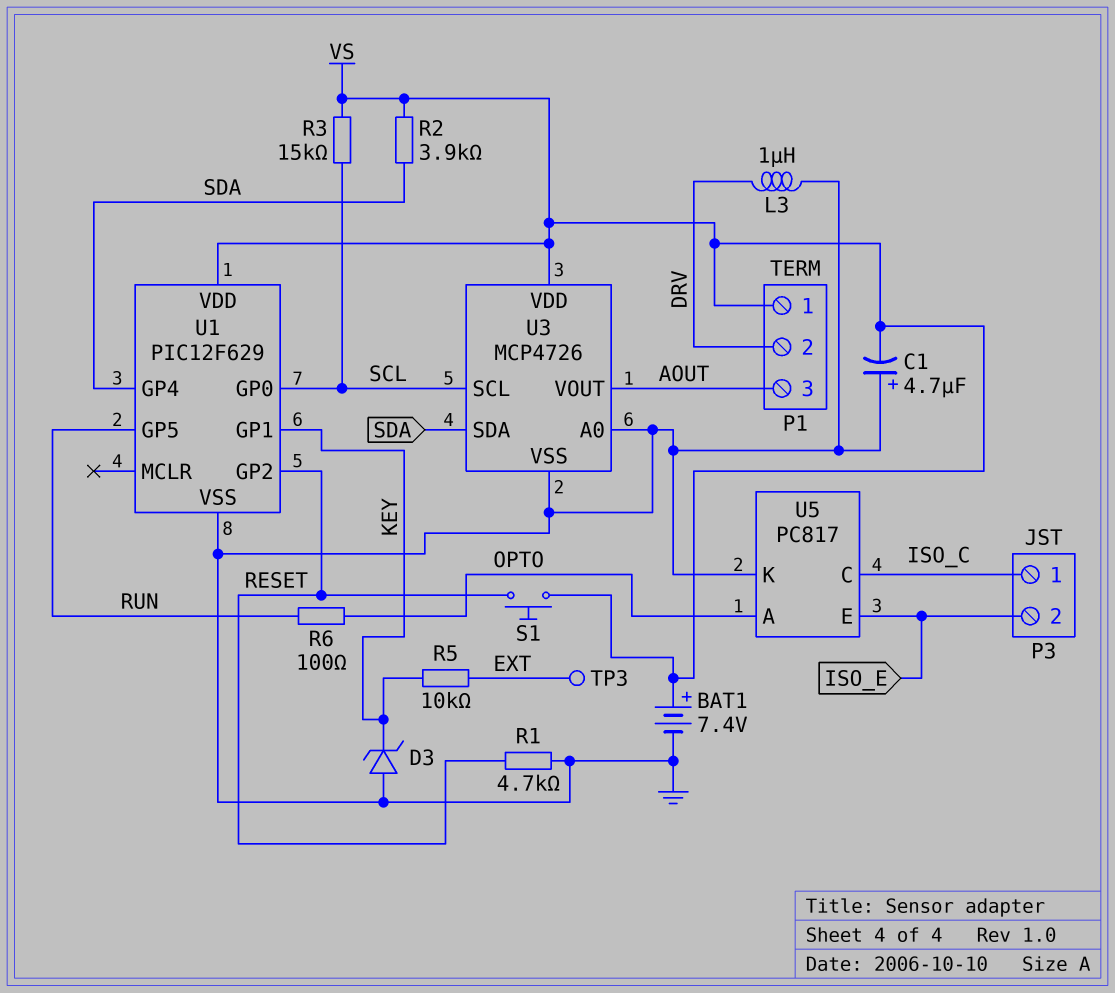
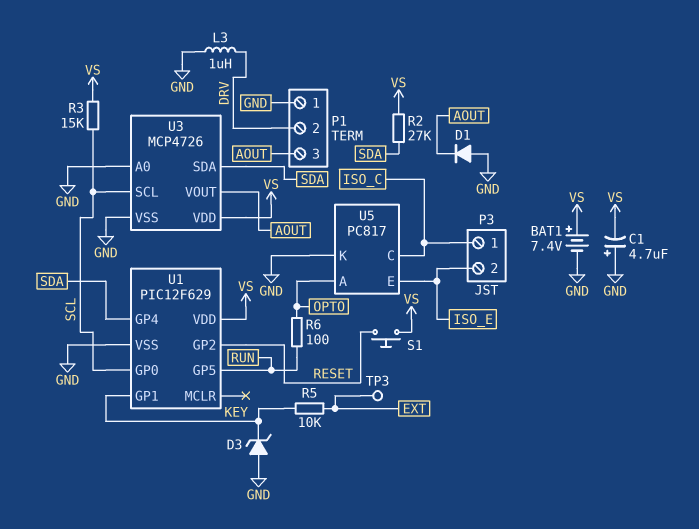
D1: none -> diode (A GND, K AOUT)
P1 pin 1: VS -> GND
R1: 4.7k (GND, RESET) -> none
R2: 3.9k (SDA, VS) -> 27k (SDA, VS)

